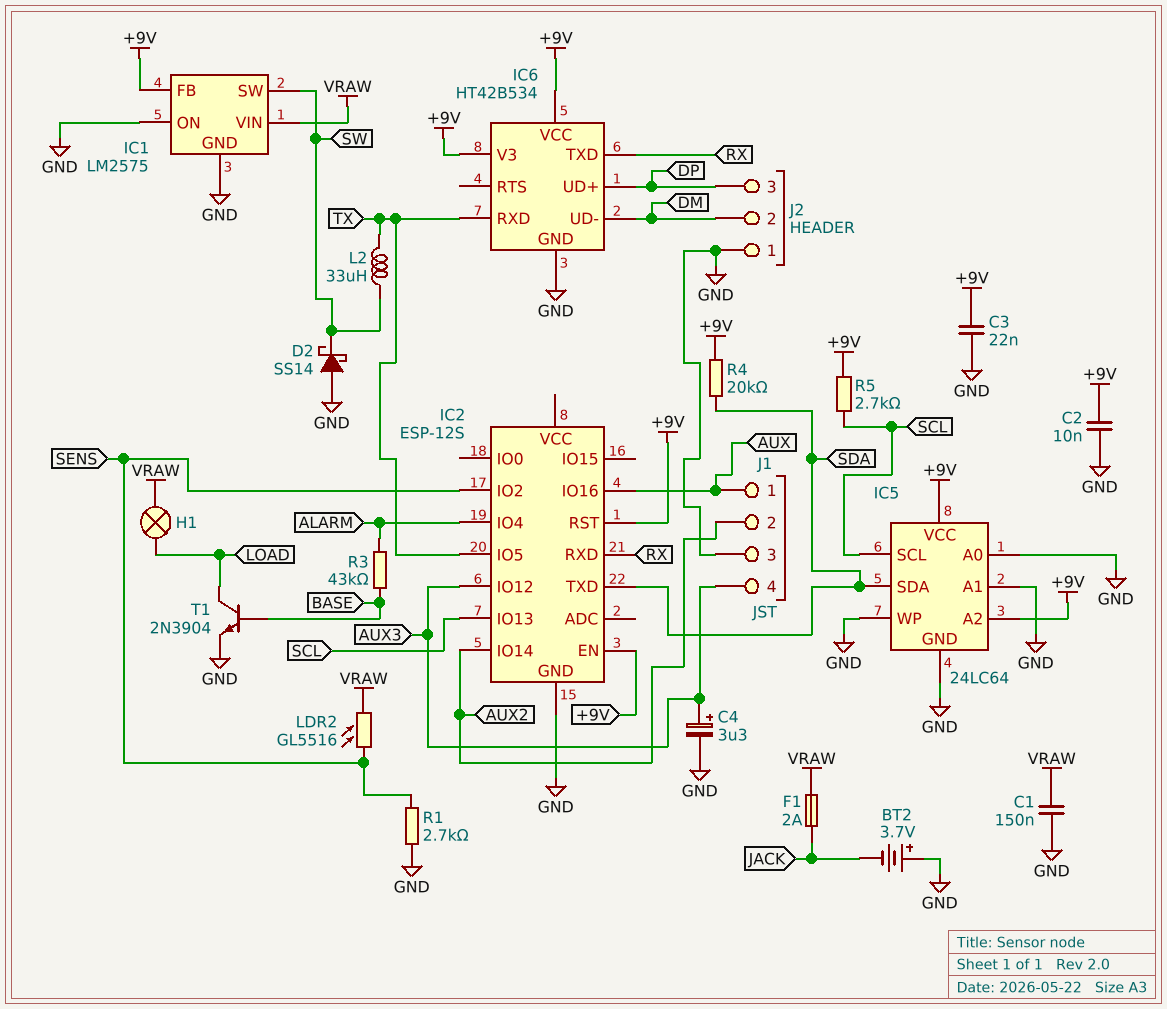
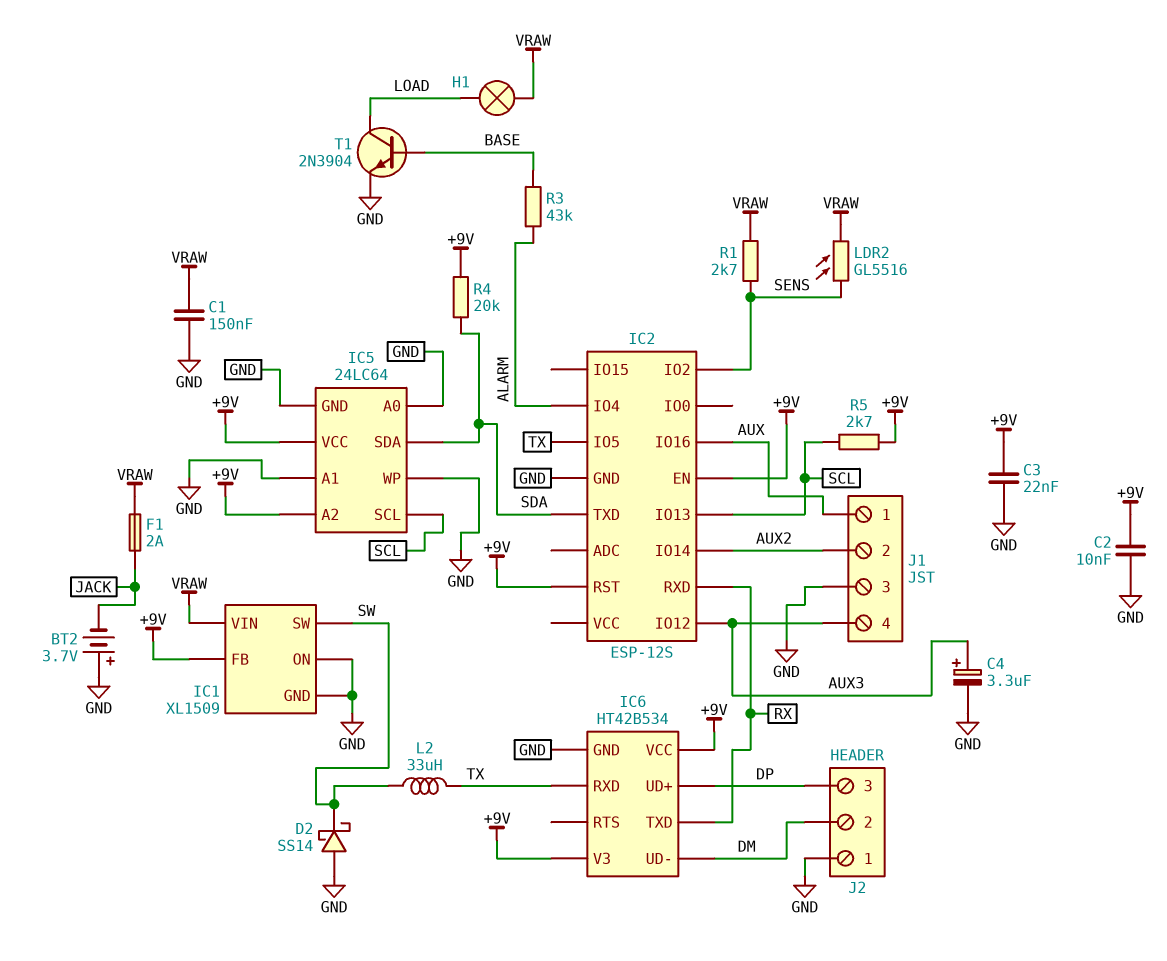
IC1: LM2575 -> XL1509
R1: 2.7k (GND, SENS) -> 2.7k (SENS, VRAW)

